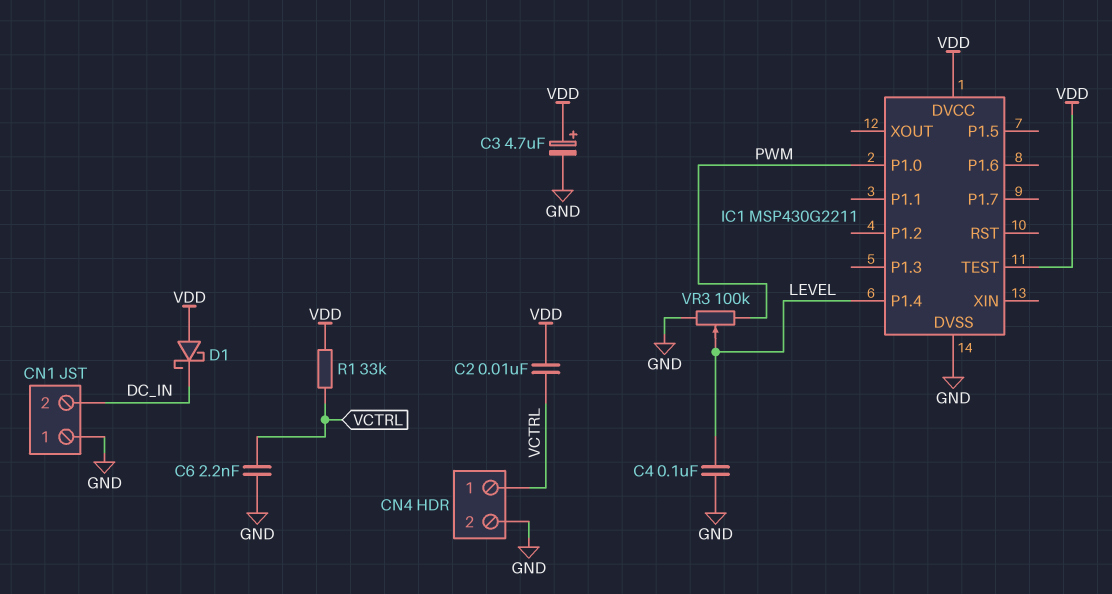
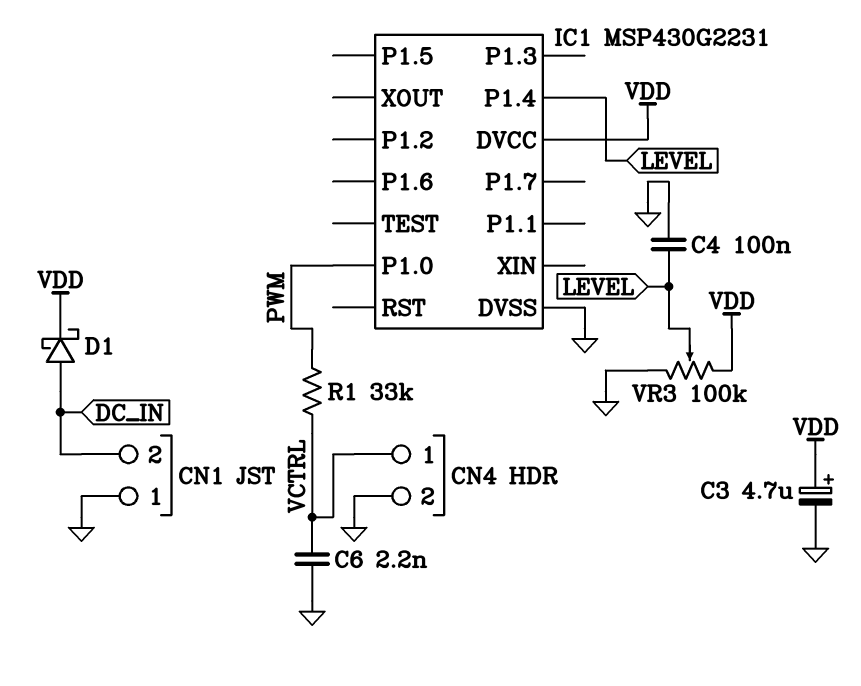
C2: 10nF (VCTRL, VDD) -> none
D1: schottky (A VDD, K DC_IN) -> schottky (A DC_IN, K VDD)
IC1: MSP430G2211 -> MSP430G2231
IC1 pin TEST: VDD -> none
R1: 33k (VCTRL, VDD) -> 33k (PWM, VCTRL)
VR3: 100k (GND, PWM, wiper LEVEL) -> 100k (GND, VDD, wiper LEVEL)

